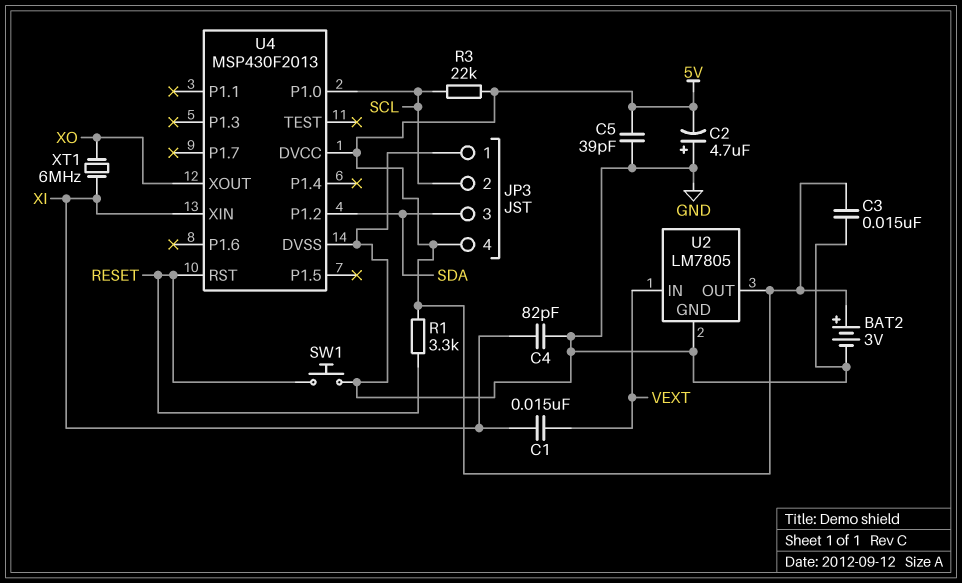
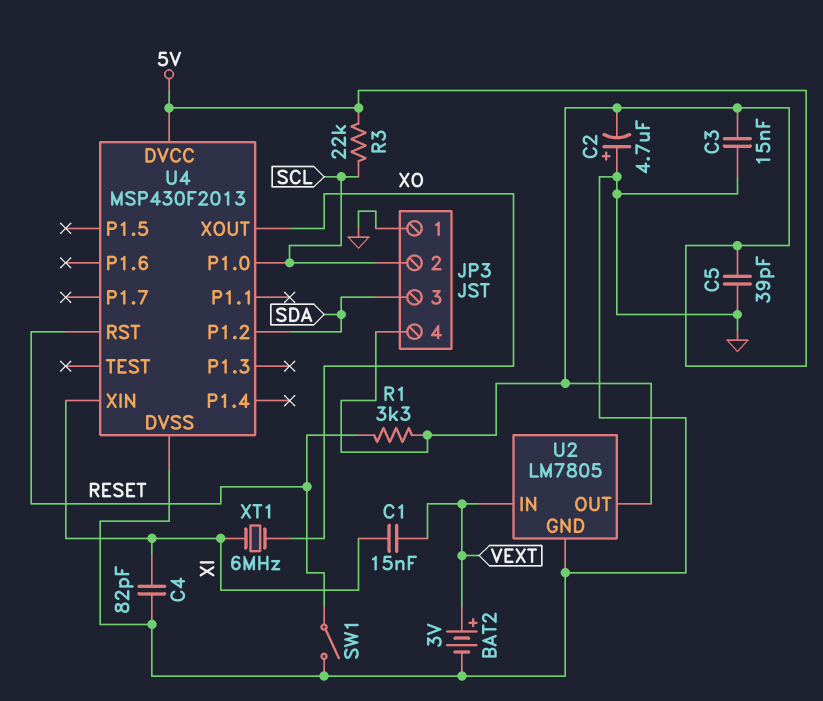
BAT2: 3V (plus 5V, minus GND) -> 3V (plus VEXT, minus GND)
SW1: button (GND, RESET) -> switch (GND, RESET)

